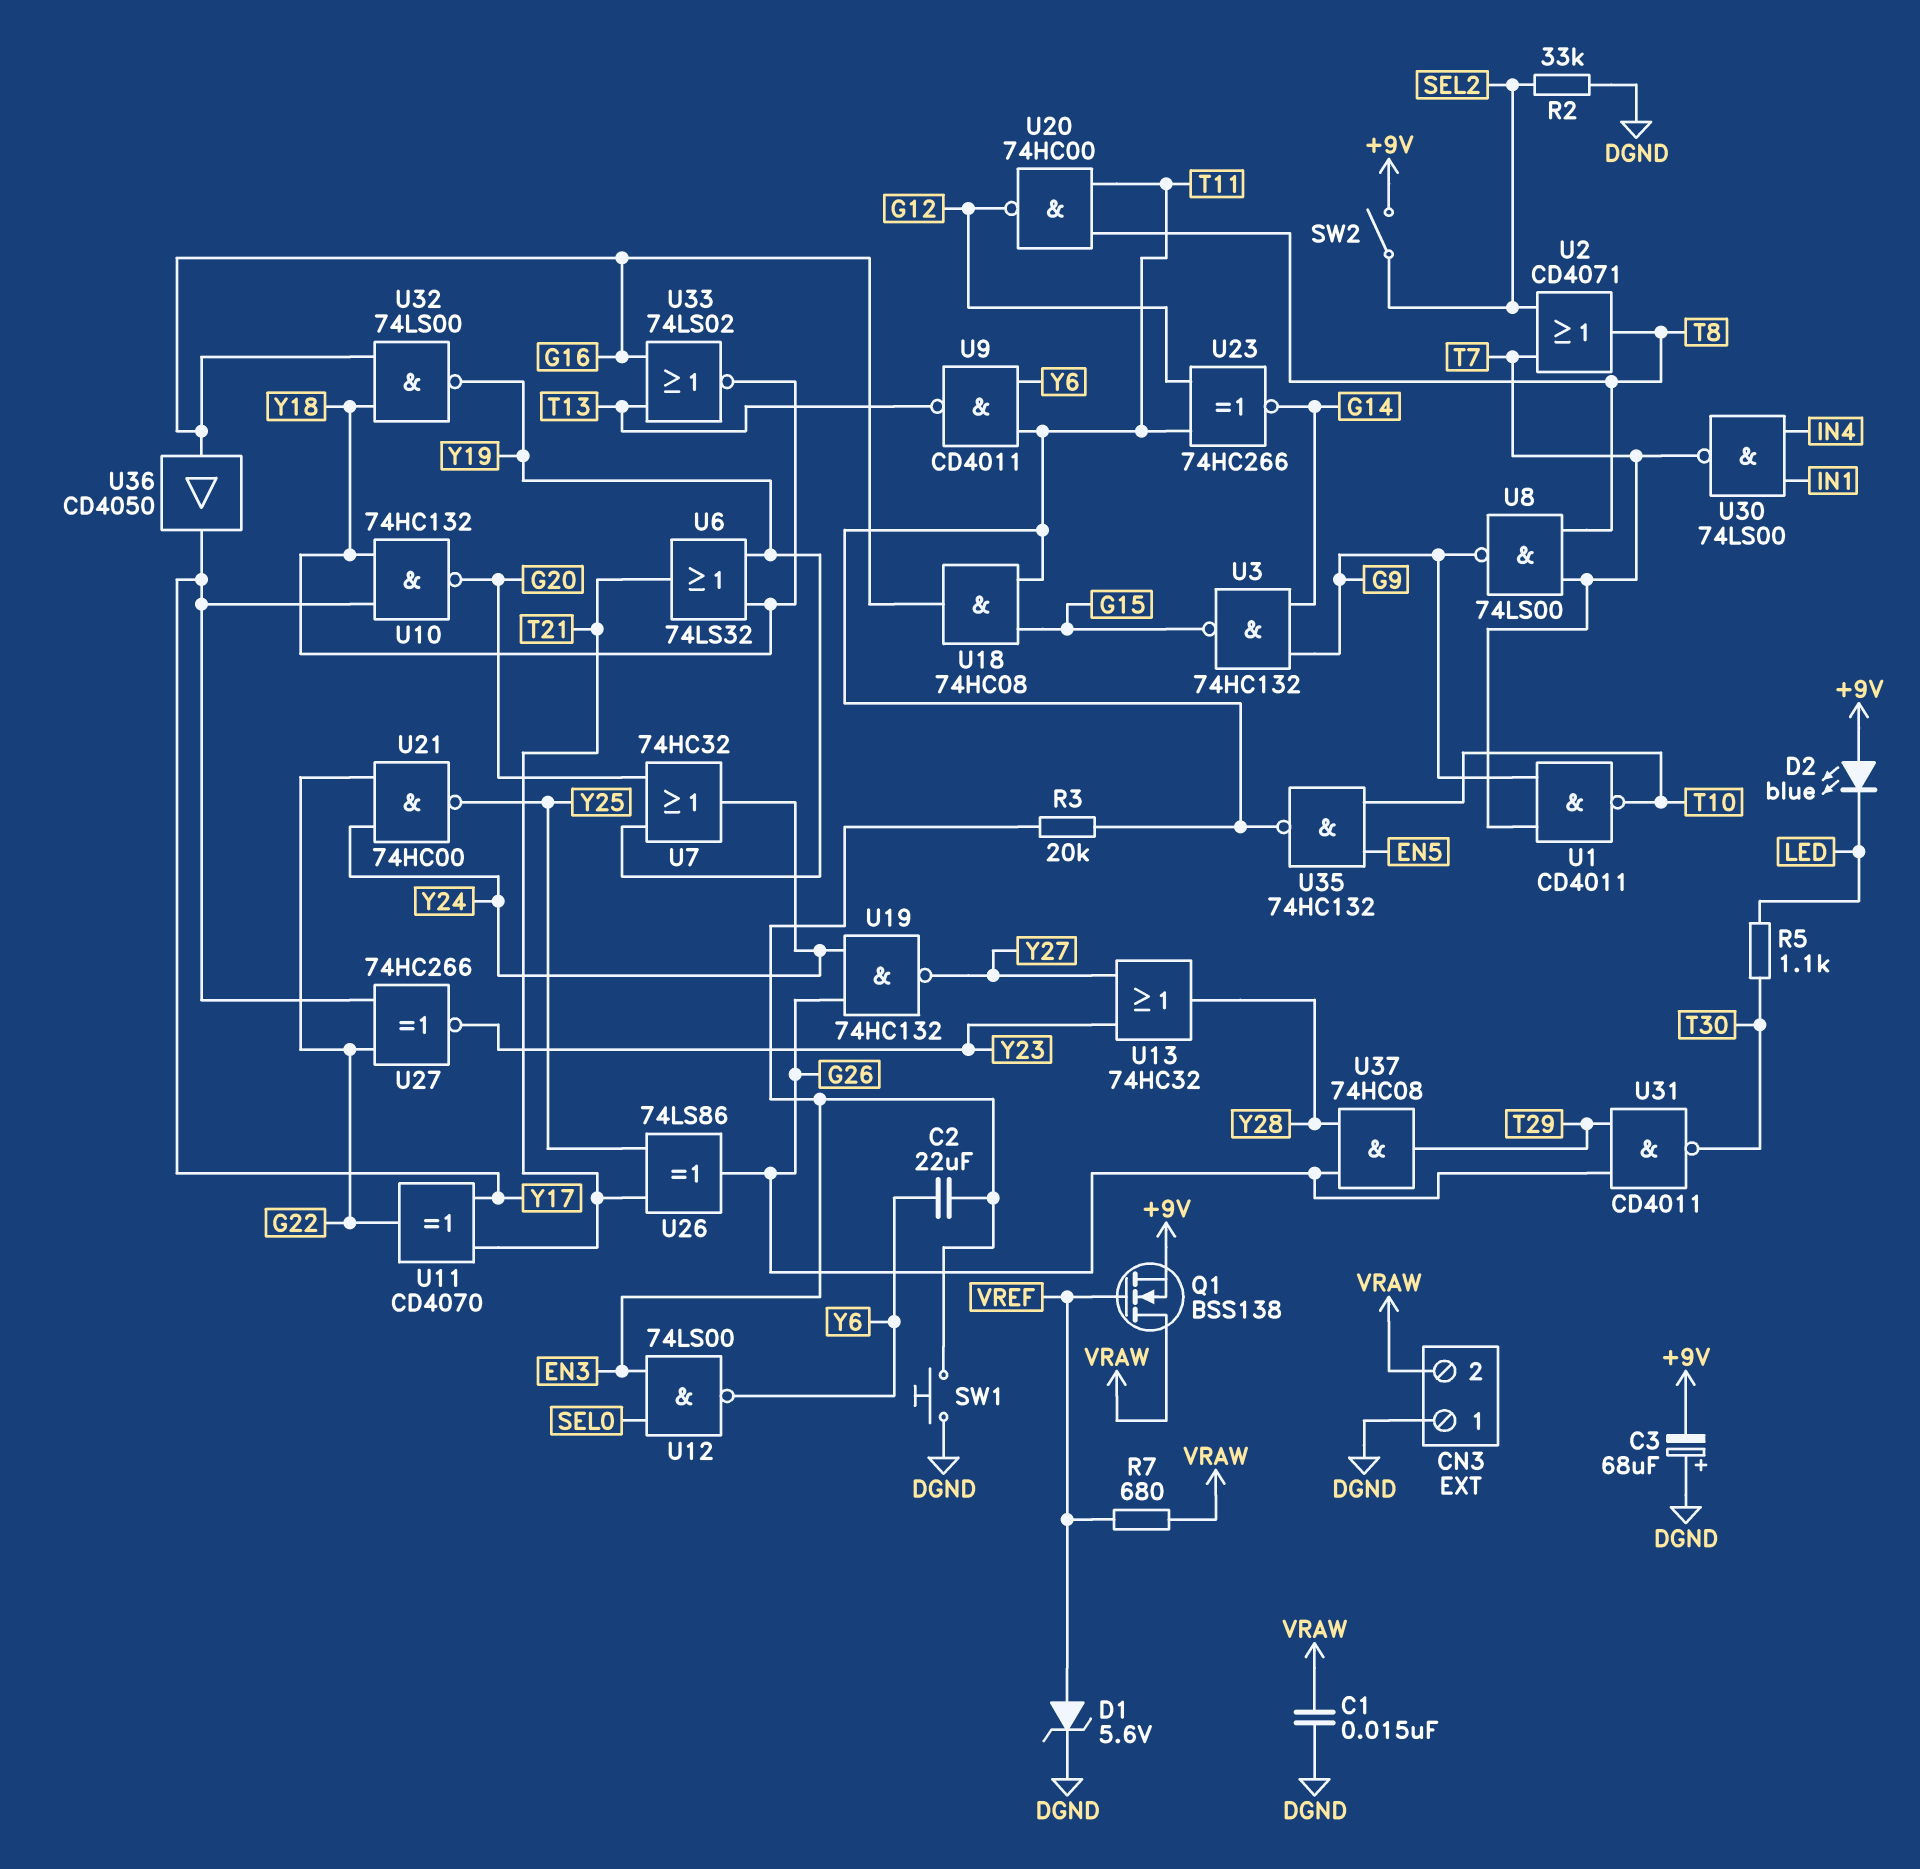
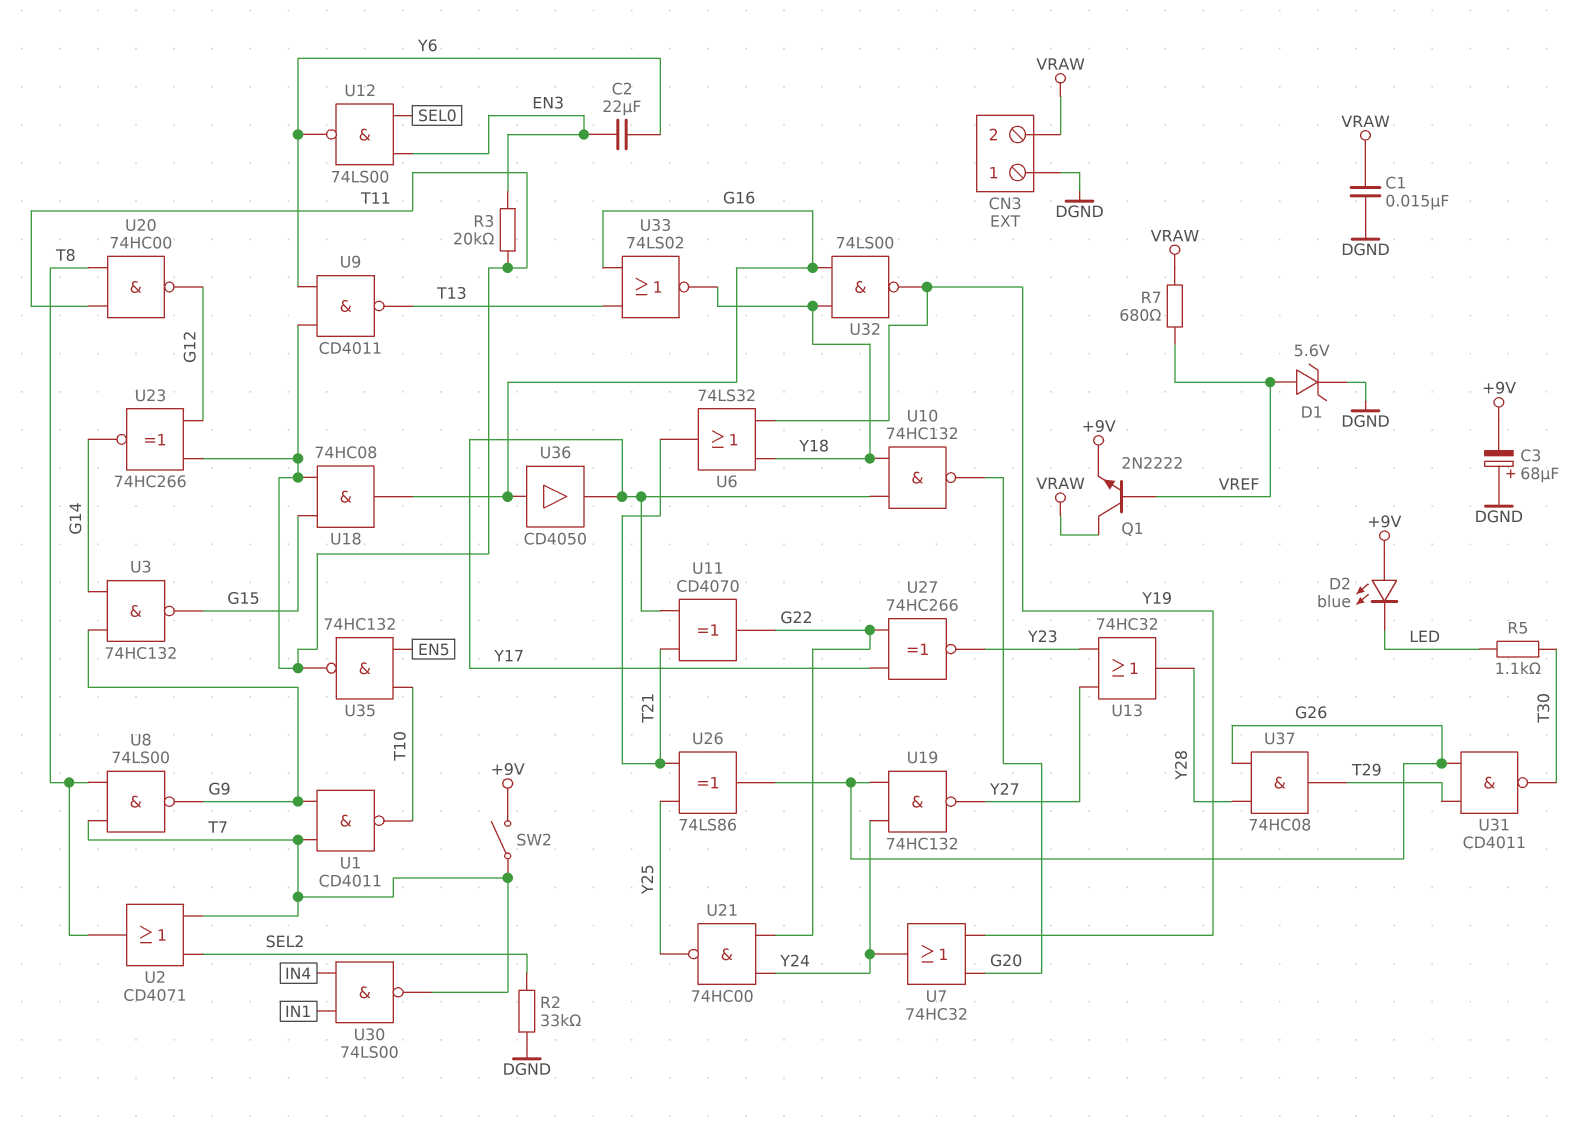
Q1: NMOS BSS138 (G VREF, D VRAW, S +9V) -> NPN 2N2222 (B VREF, C VRAW, E +9V)
SW1: button (DGND, EN3) -> none
SW2: switch (+9V, SEL2) -> switch (+9V, T7)

